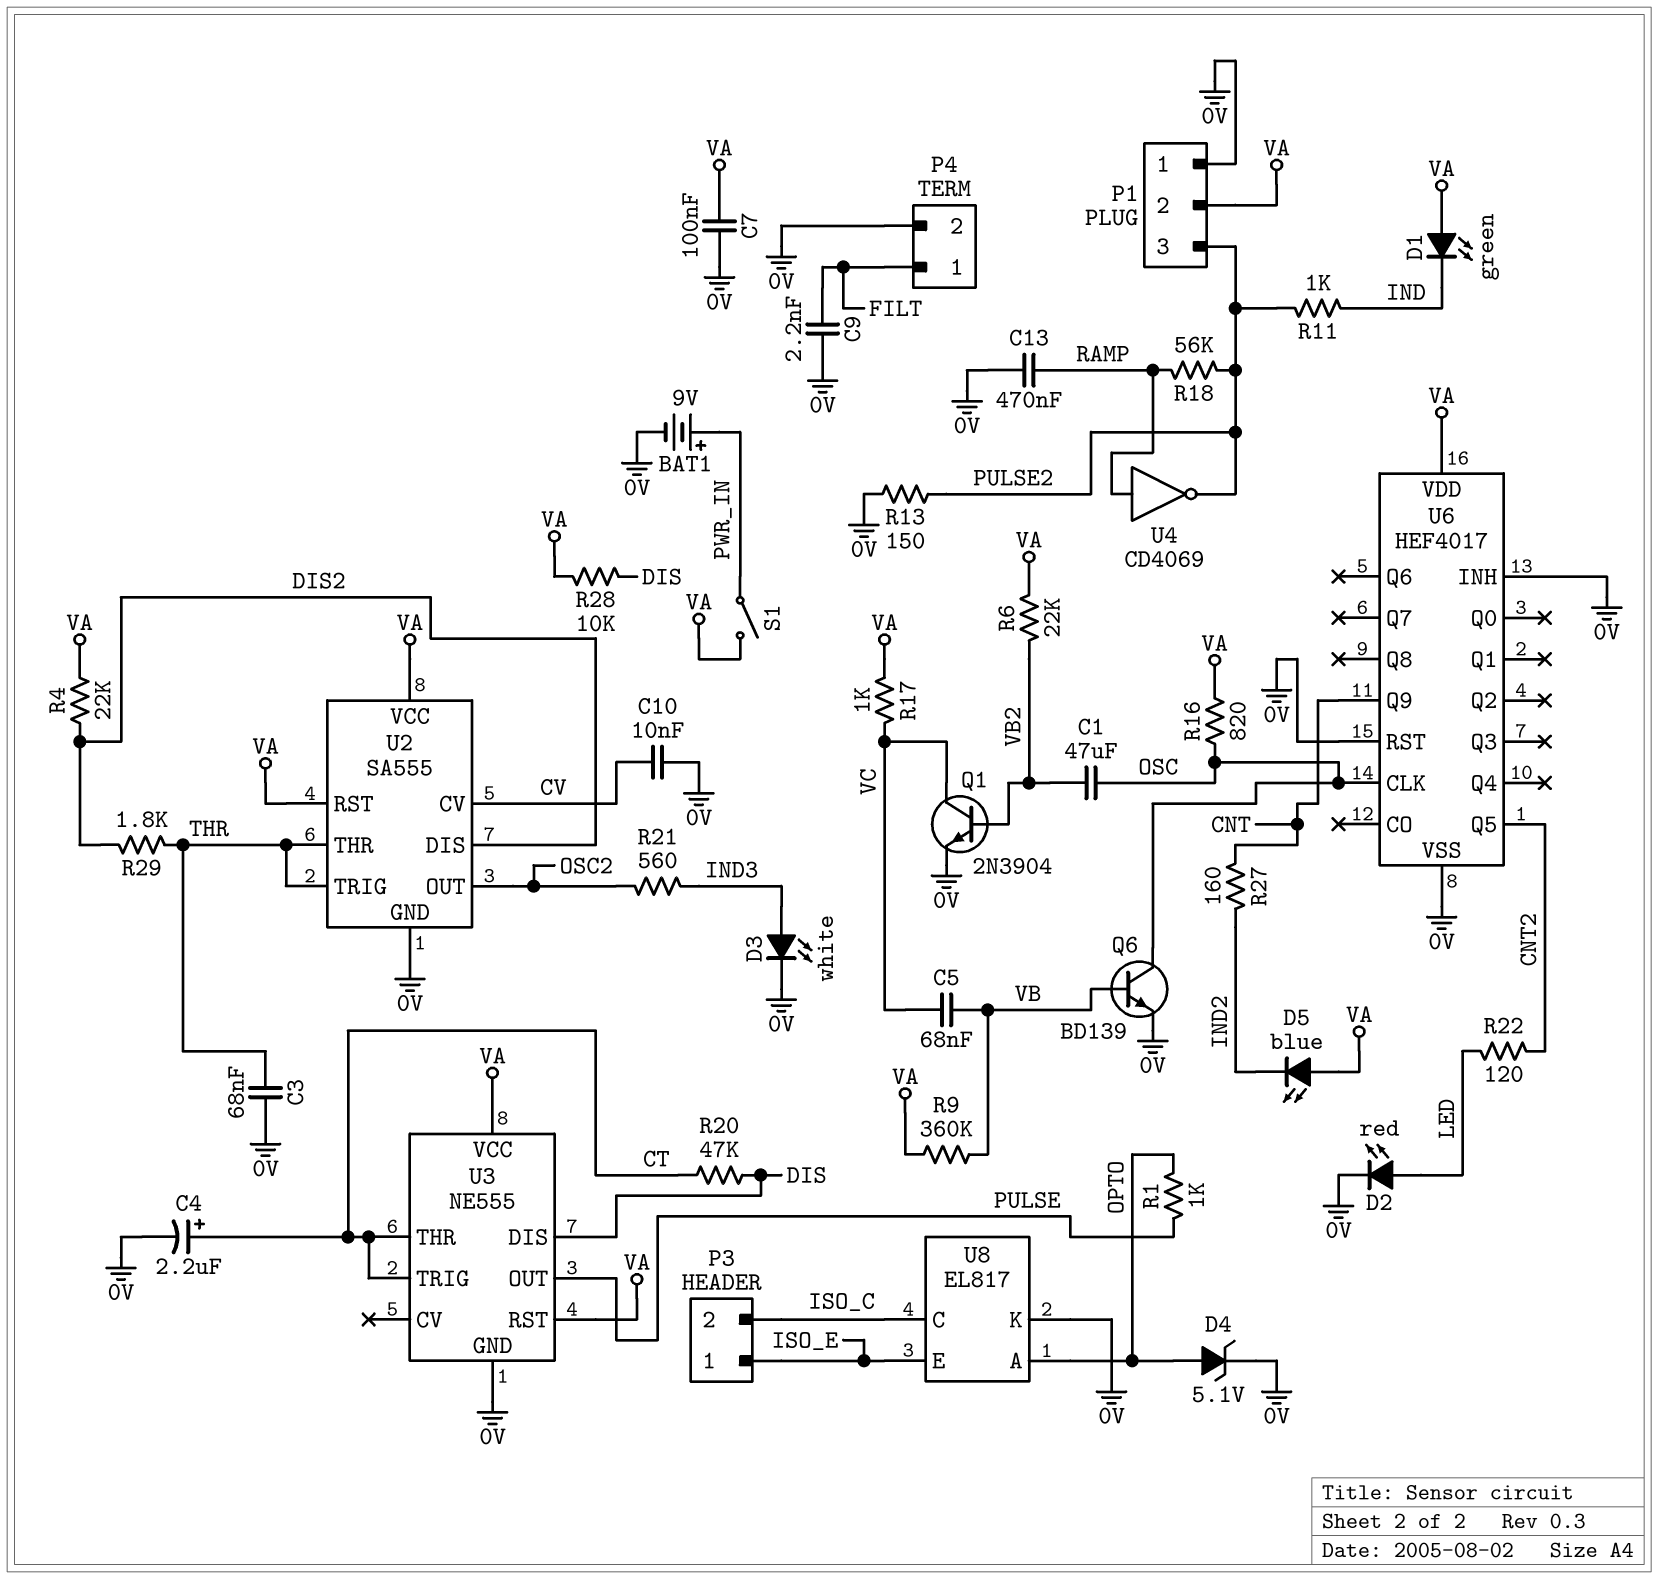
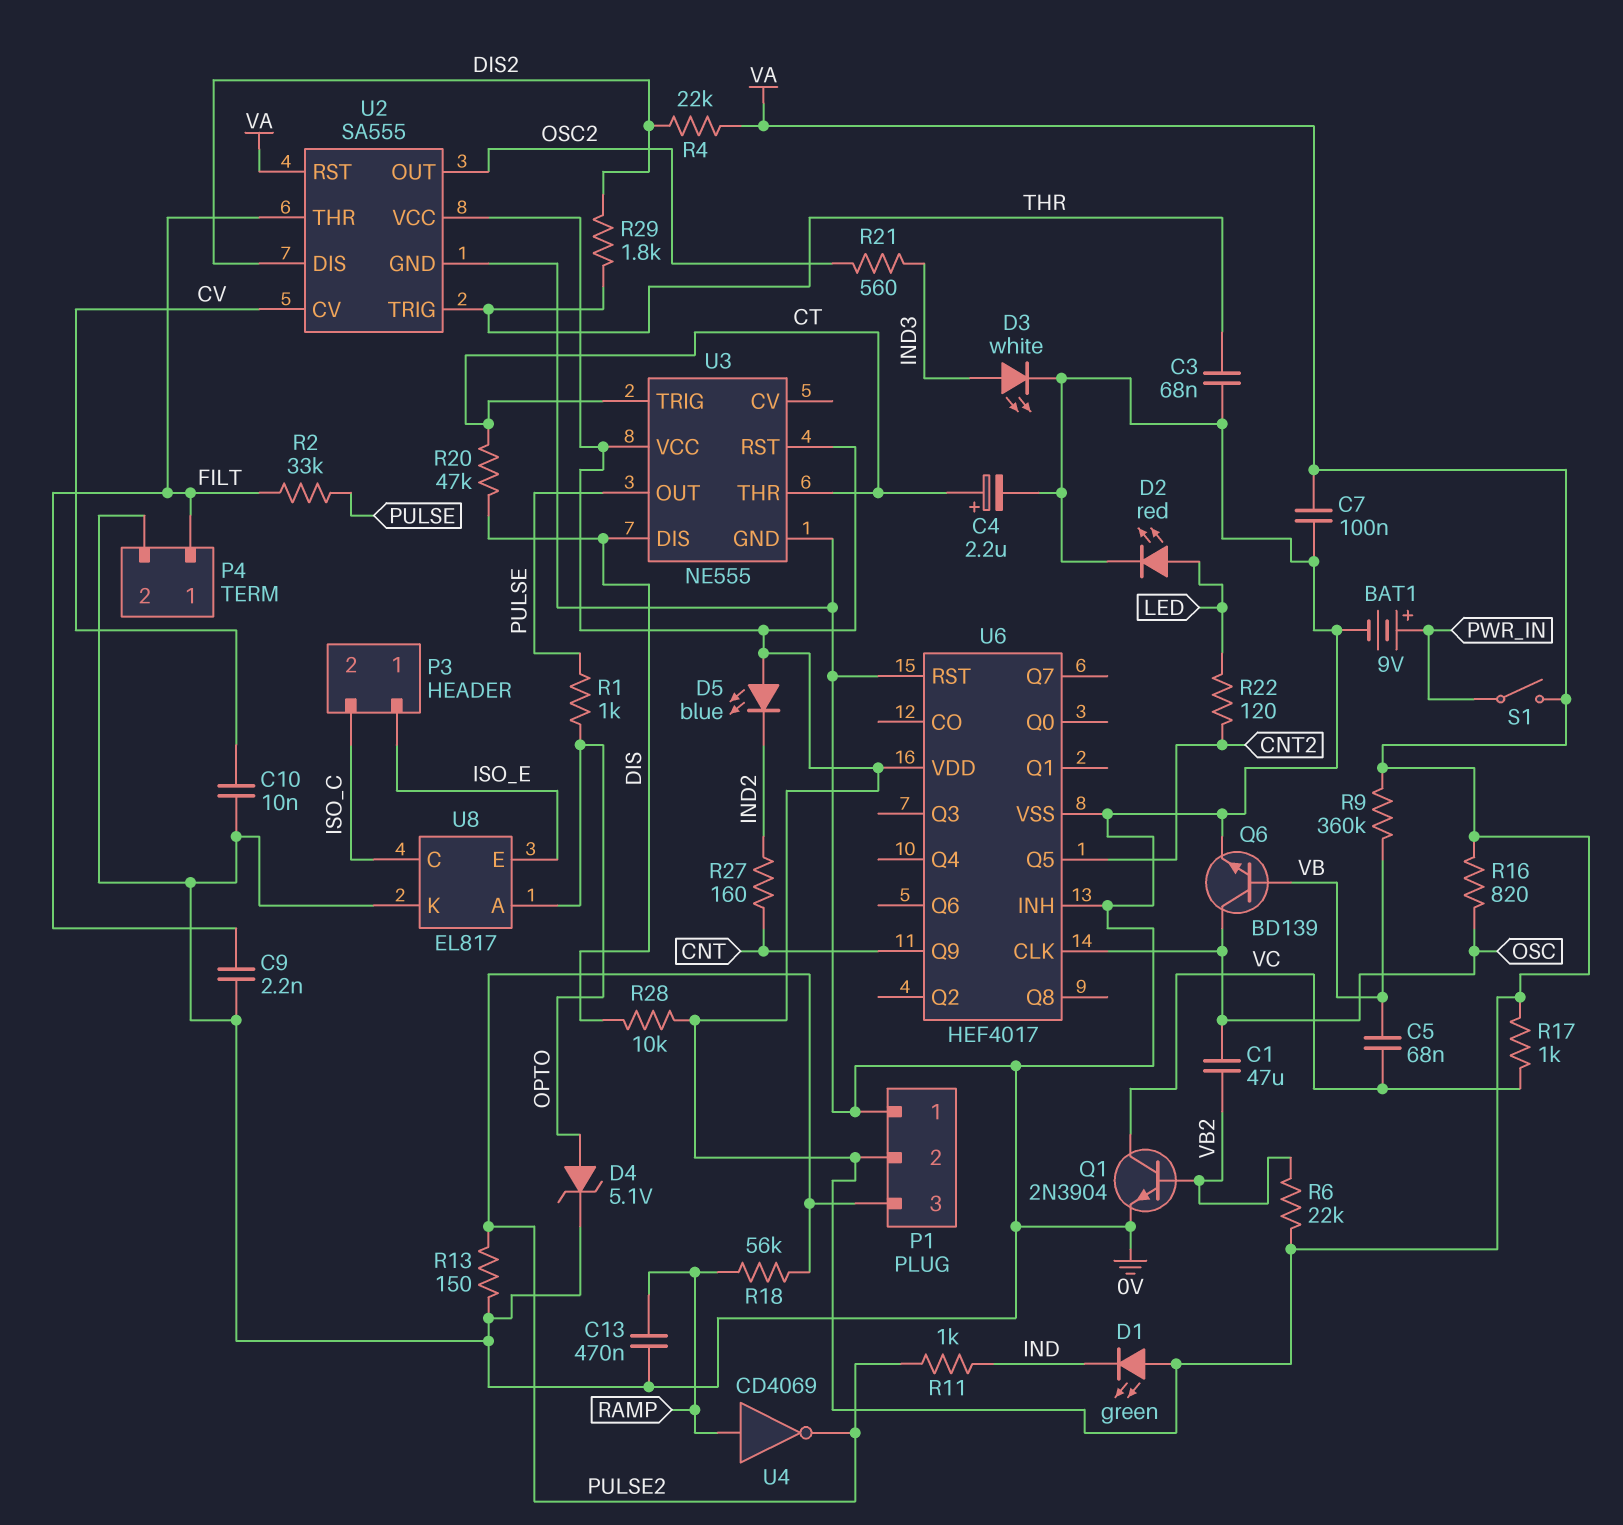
R2: none -> 33k (FILT, PULSE)
U2 pin THR: THR -> FILT

